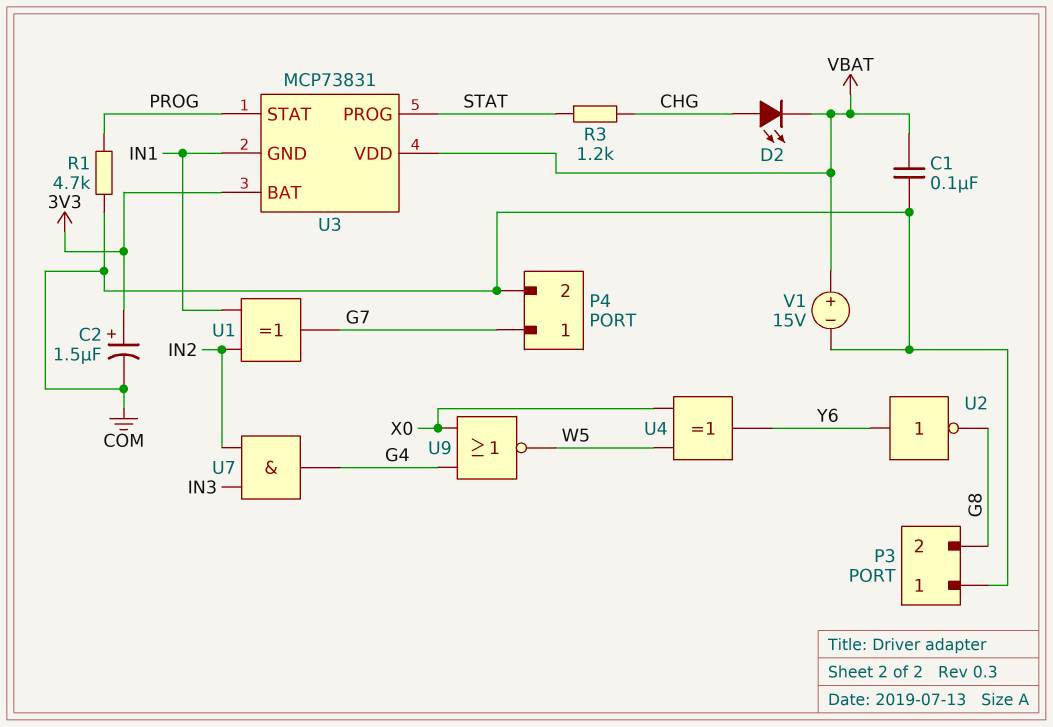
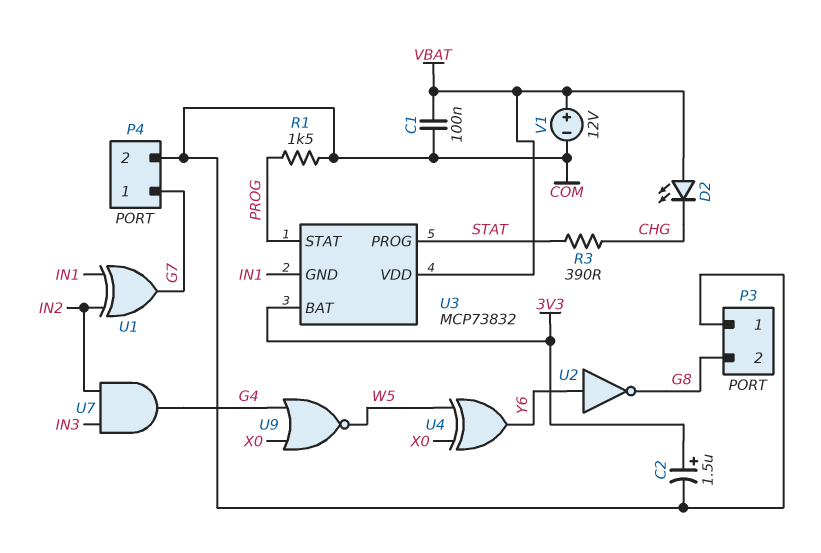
D2: LED (A CHG, K VBAT) -> LED (A VBAT, K CHG)
R1: 4.7k (COM, PROG) -> 1.5k (COM, PROG)
R3: 1.2k (CHG, STAT) -> 390 (CHG, STAT)
U3: MCP73831 -> MCP73832
V1: 15V (plus VBAT, minus COM) -> 12V (plus VBAT, minus COM)

